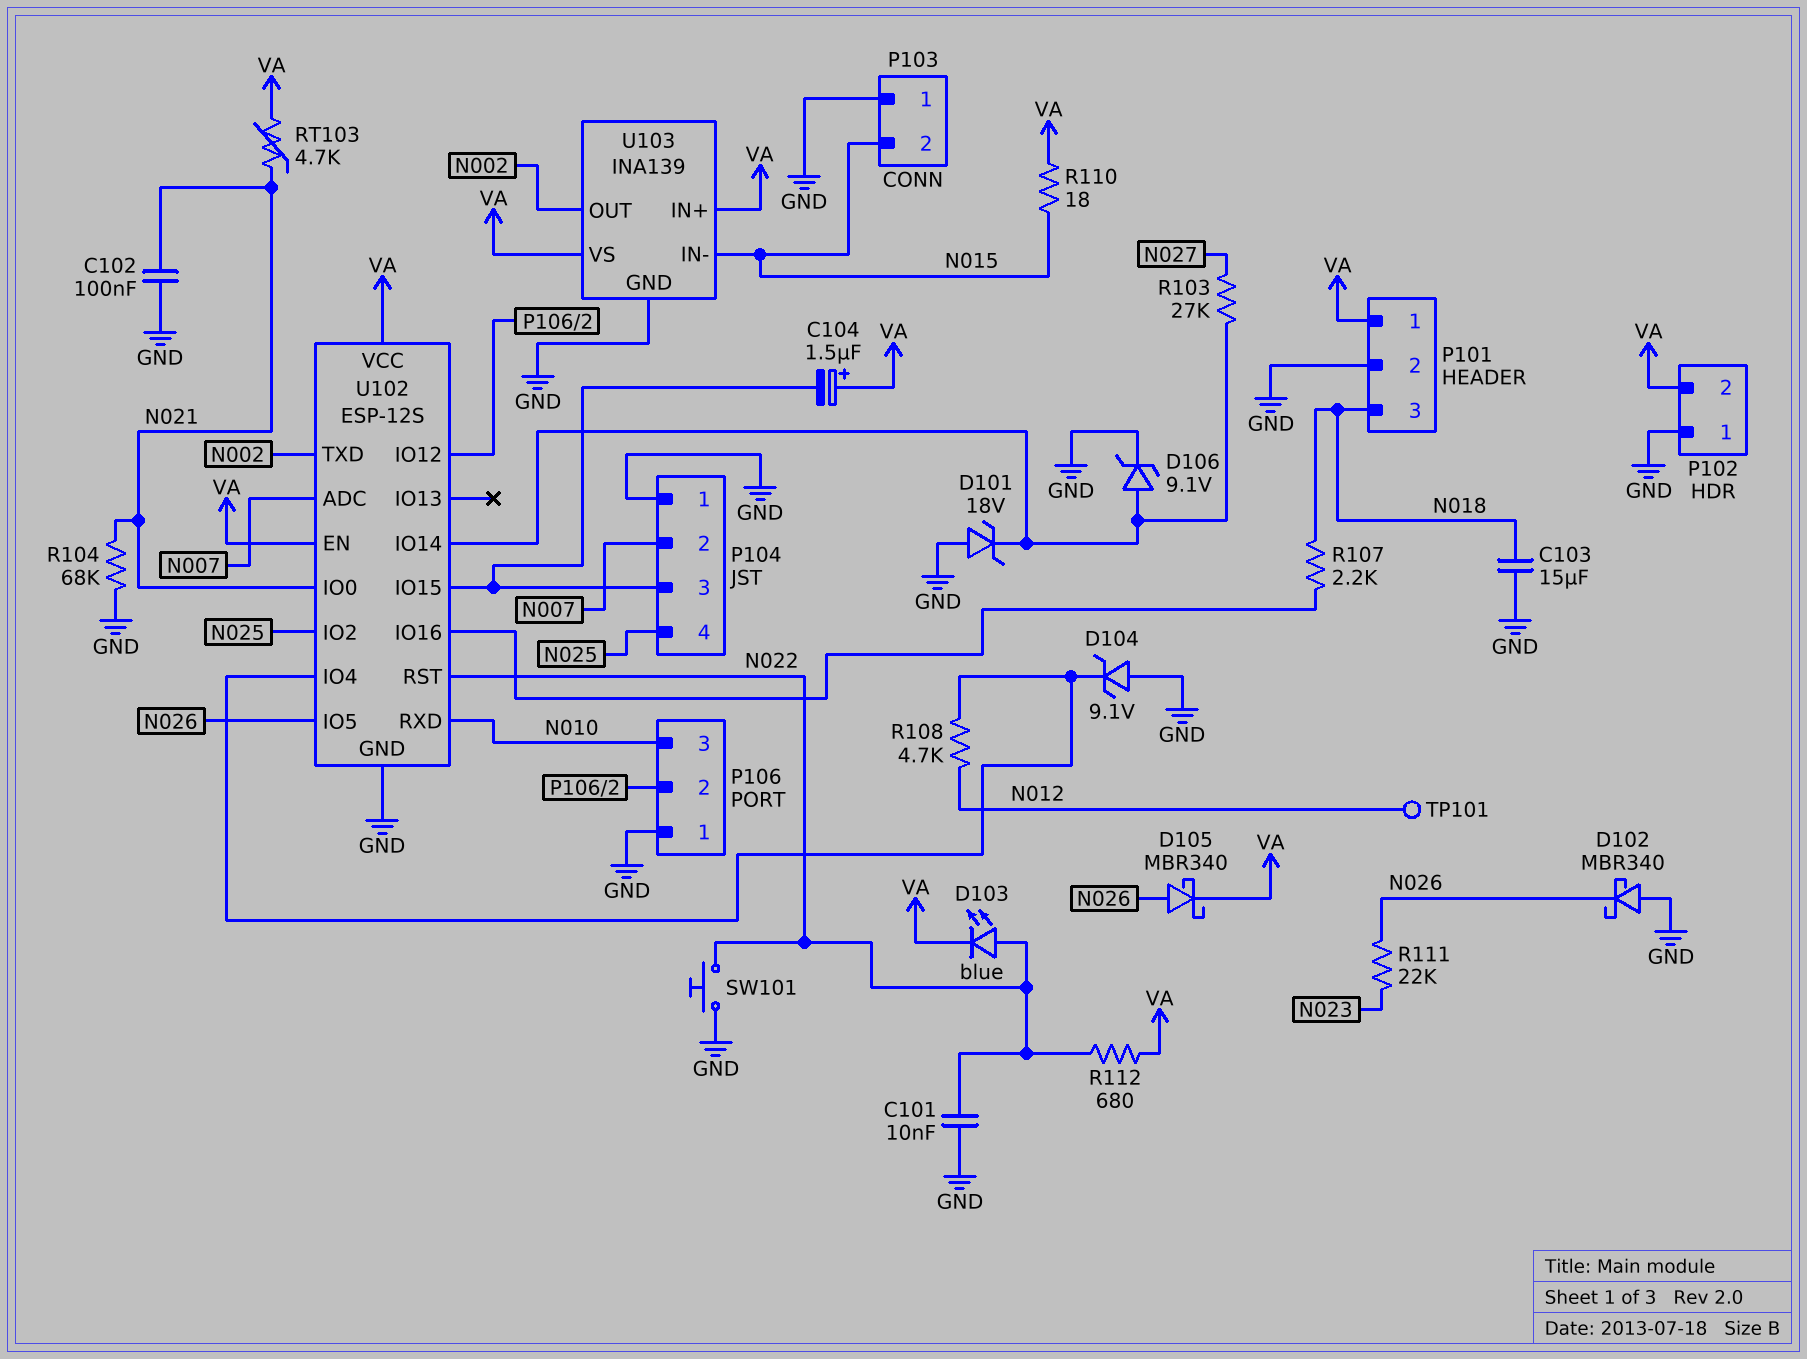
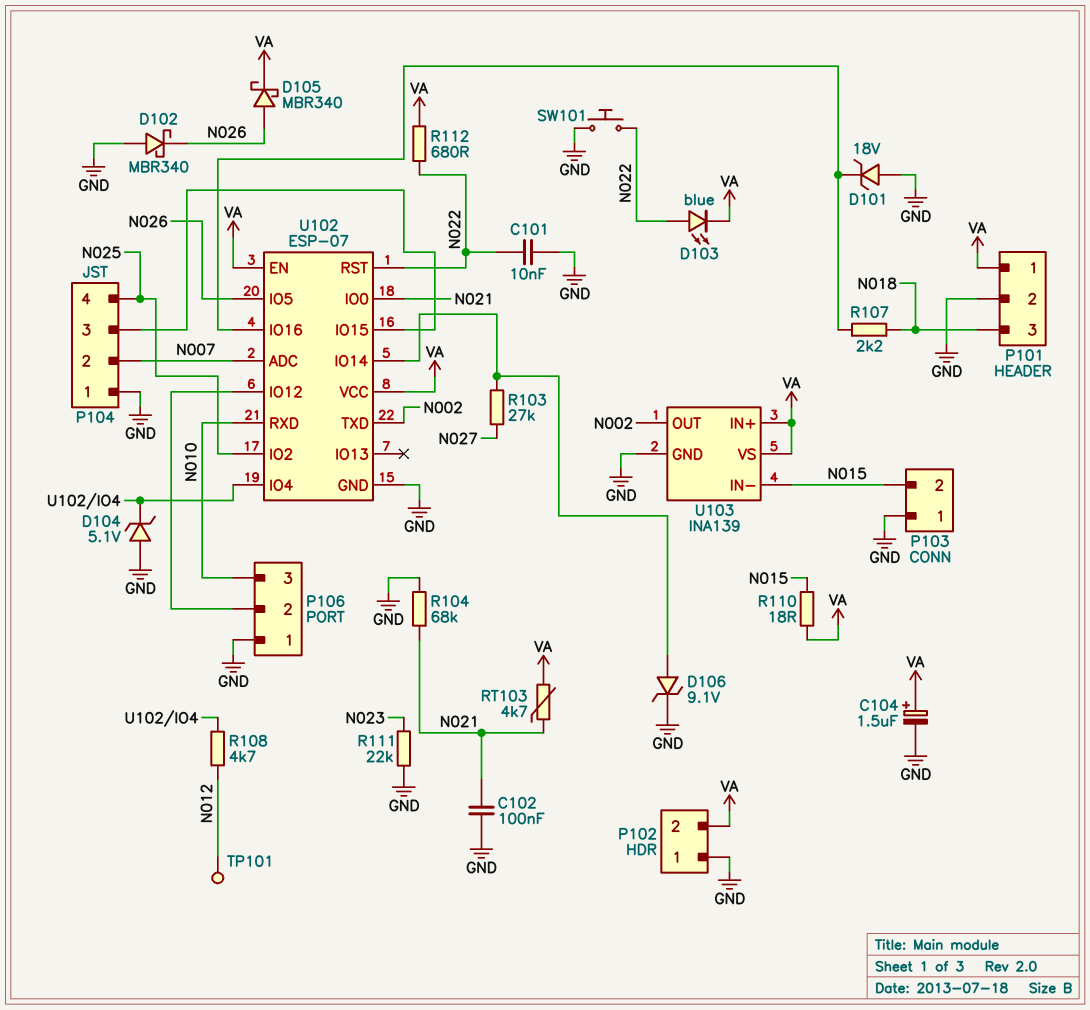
C103: 15uF (GND, N018) -> none
C104: 1.5uF (plus VA, minus P104/3) -> 1.5uF (plus VA, minus GND)
D101: zener 18V (A GND, K U102/IO14) -> zener 18V (A GND, K U102/IO16)
D104: zener 9.1V (A GND, K U102/IO4) -> zener 5.1V (A GND, K U102/IO4)
R111: 22k (N023, N026) -> 22k (GND, N023)
U102: ESP-12S -> ESP-07

